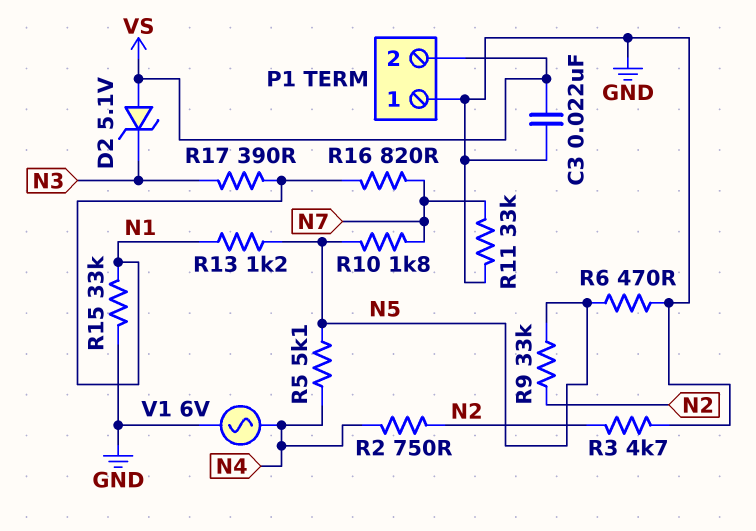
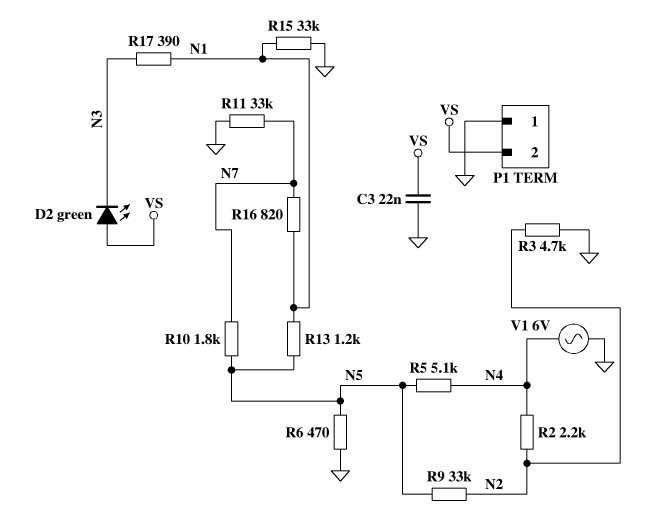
D2: zener 5.1V (A VS, K N3) -> LED green (A VS, K N3)
R2: 750 (N2, N4) -> 2.2k (N2, N4)

